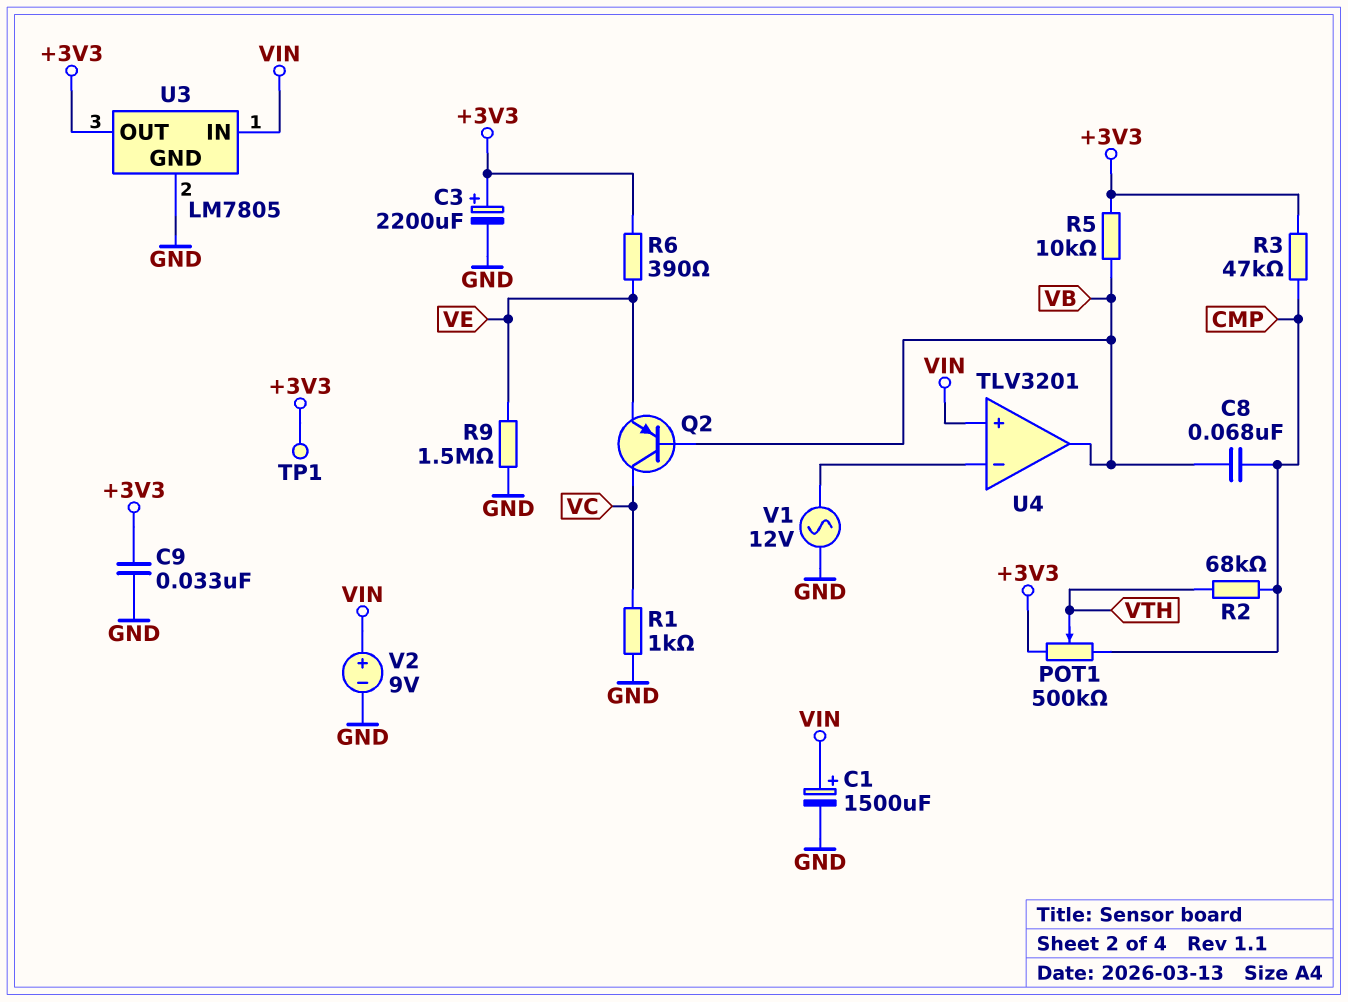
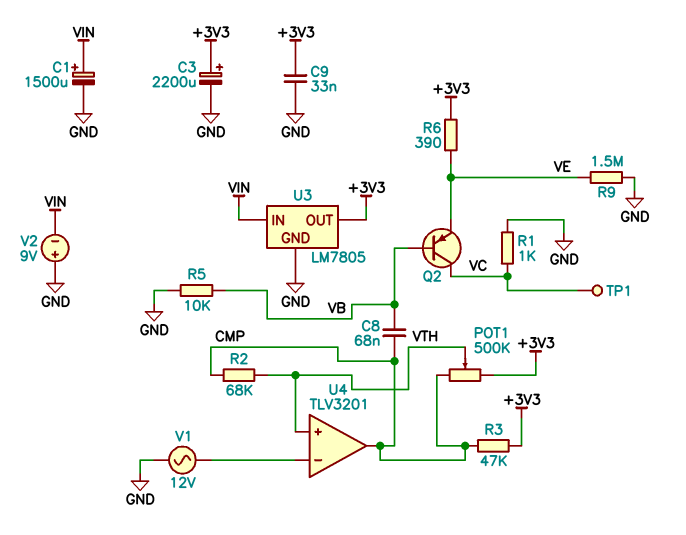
R5: 10k (+3V3, VB) -> 10k (GND, VB)
TP1: test point (+3V3) -> test point (VC)
U4 pin in+: VIN -> VTH
U4 pin out: VB -> CMP
V2: 9V (plus VIN, minus GND) -> 9V (plus GND, minus VIN)

